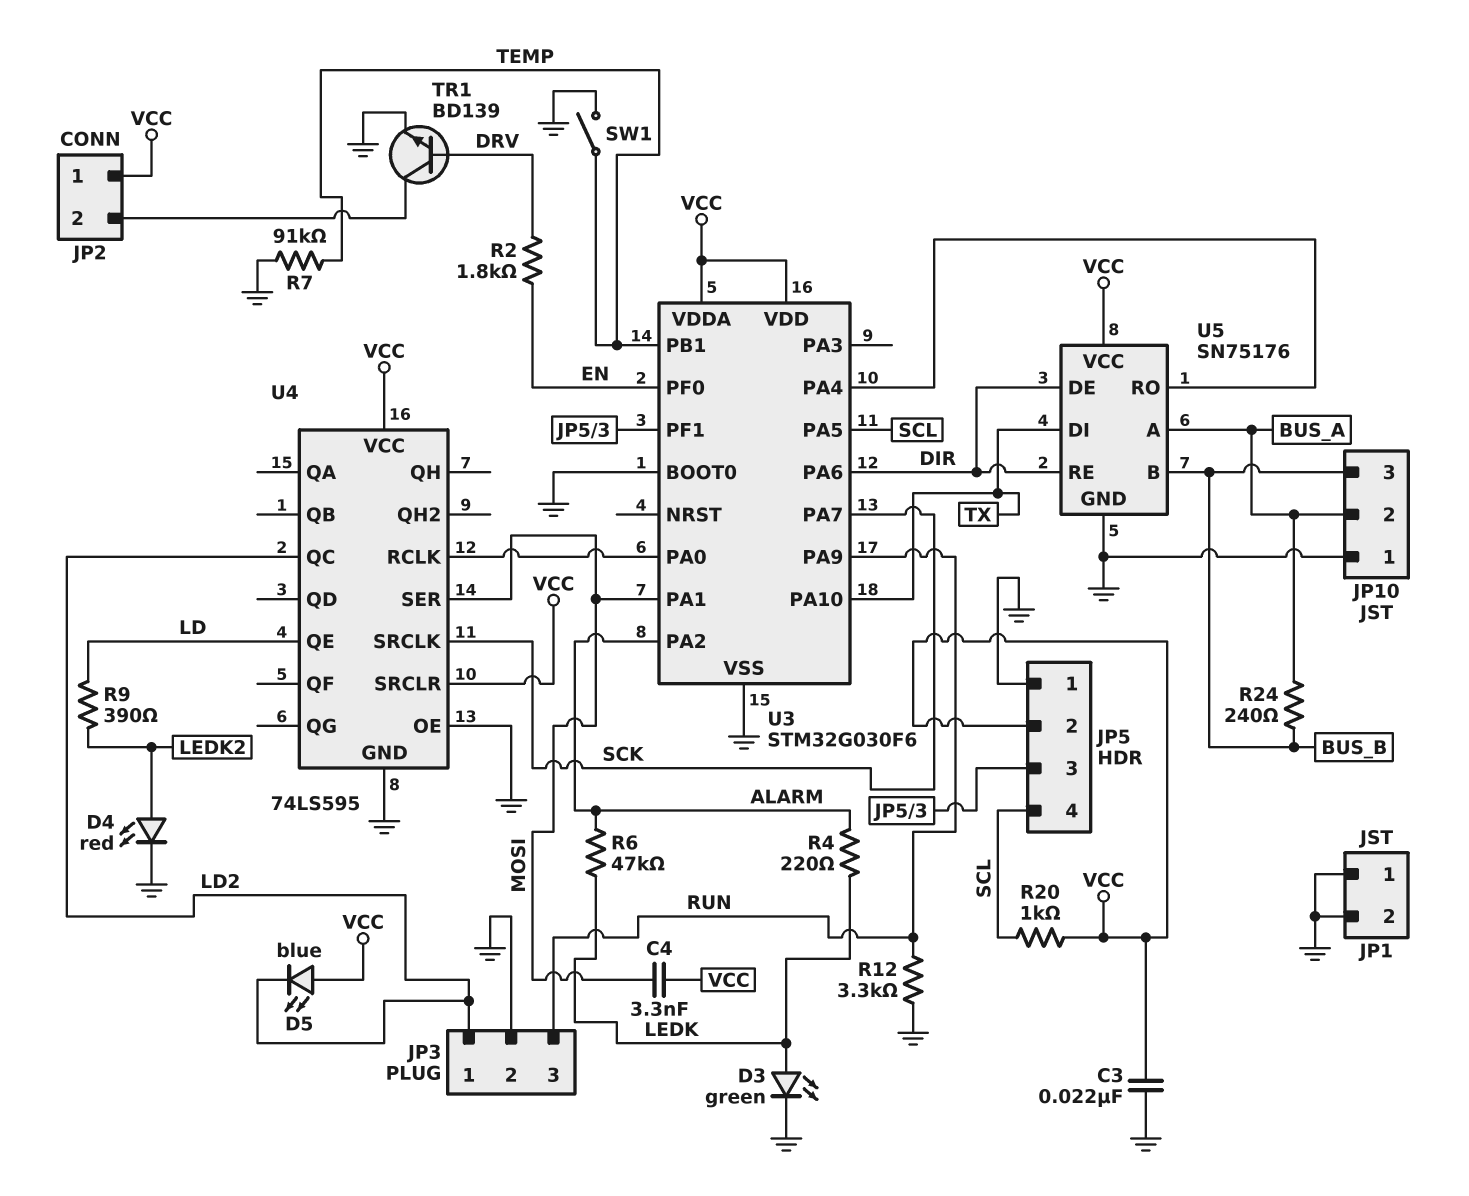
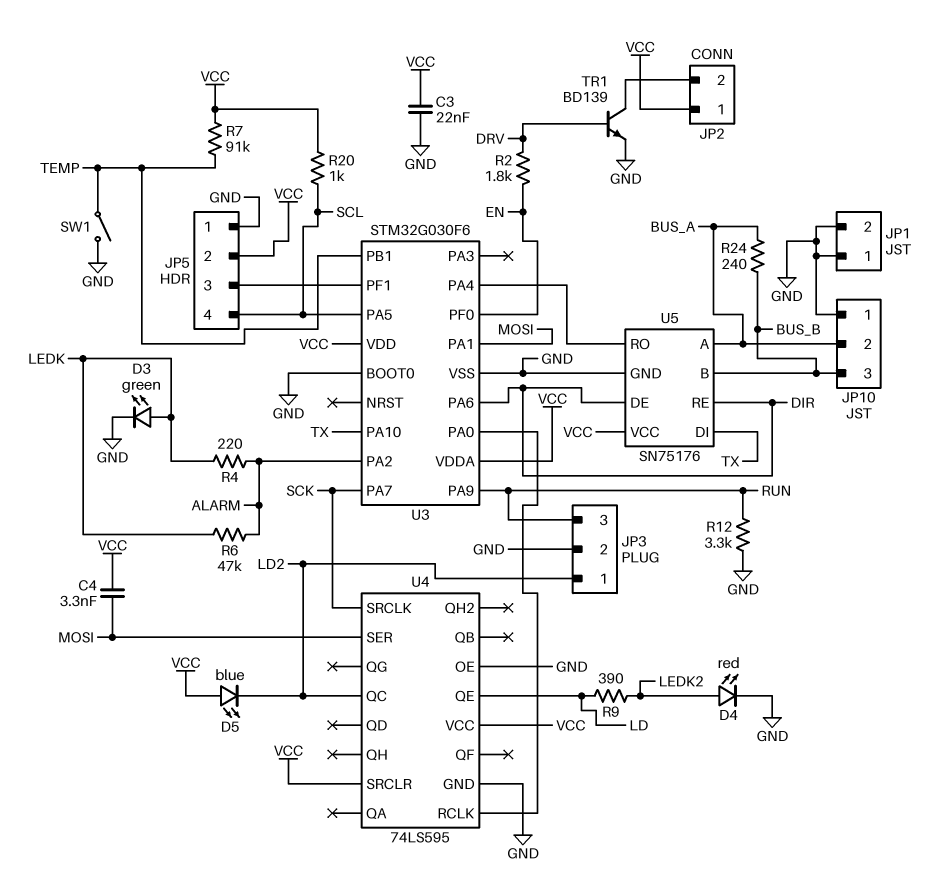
R7: 91k (GND, TEMP) -> 91k (TEMP, VCC)

